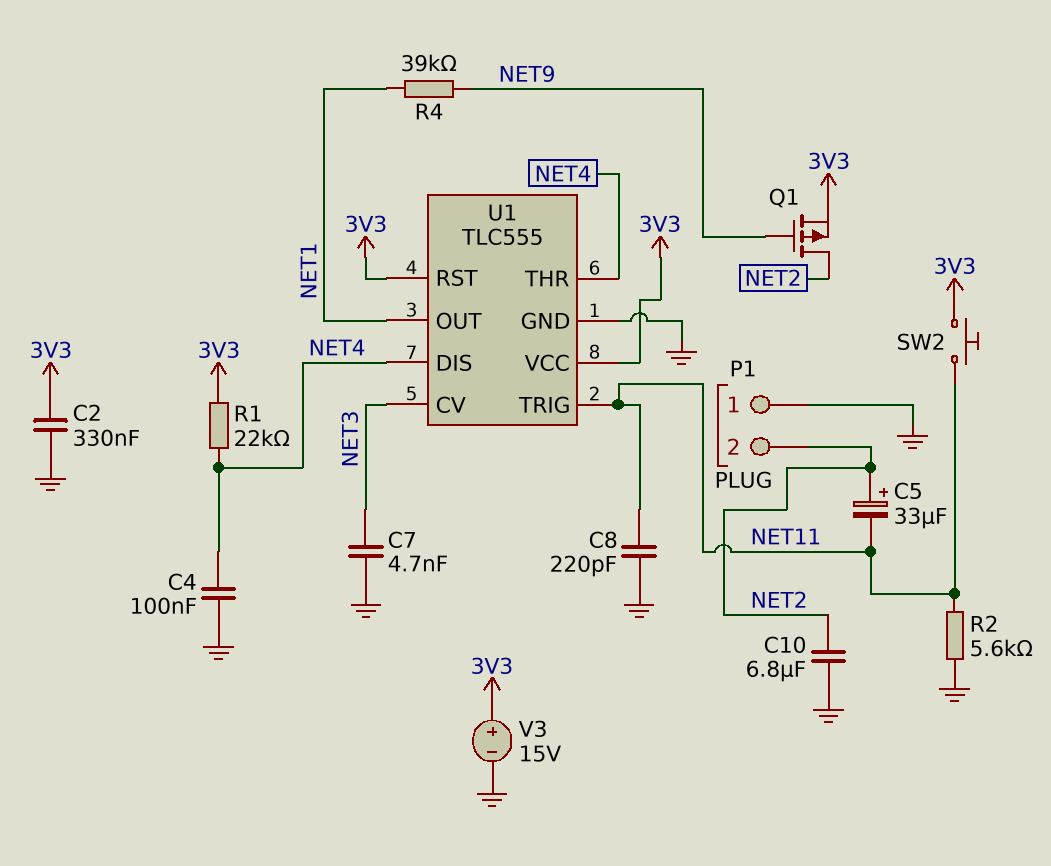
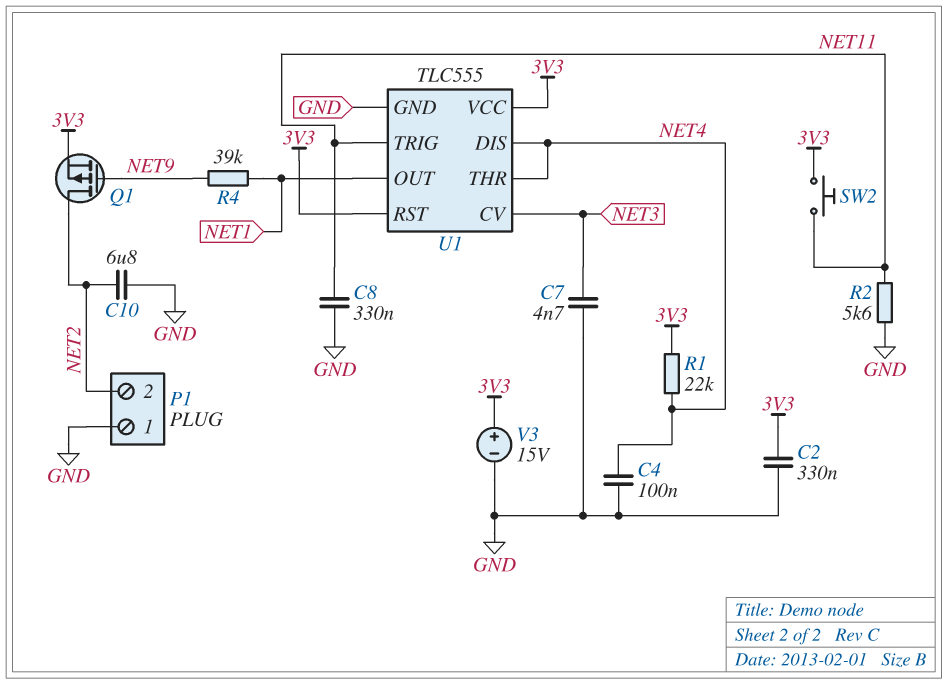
C5: 33uF (plus NET2, minus NET11) -> none
C8: 220pF (GND, NET11) -> 330nF (GND, NET11)

